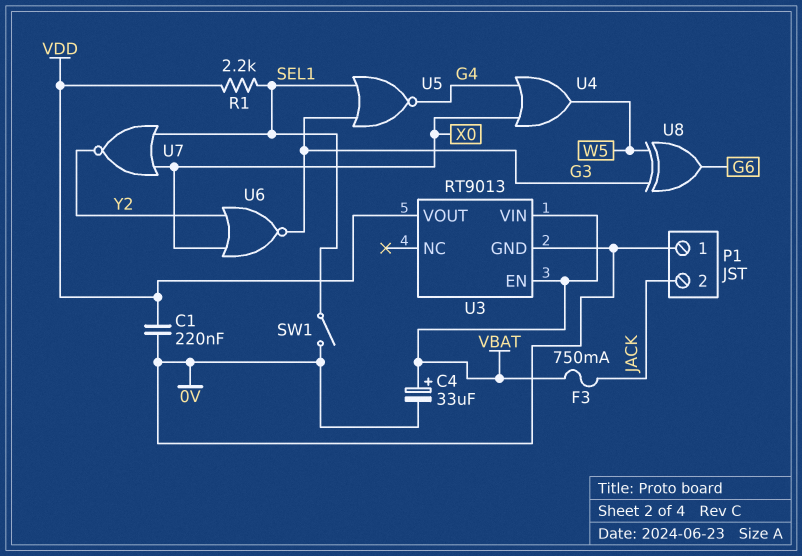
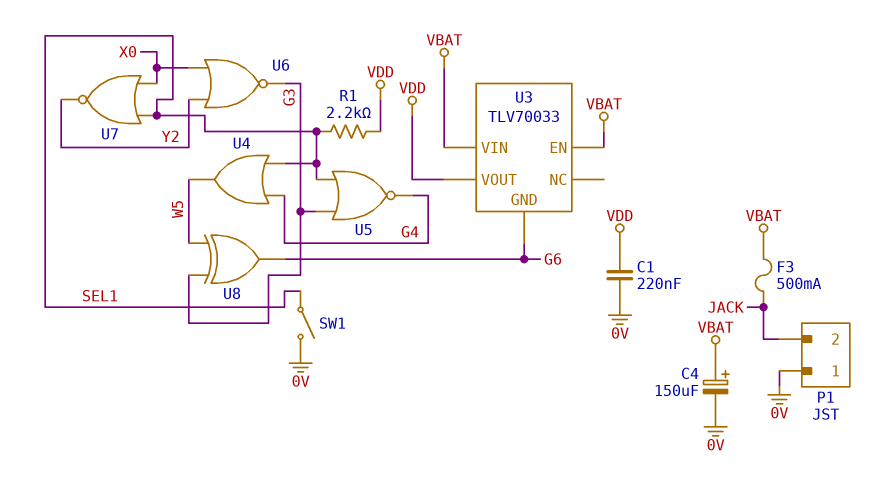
C4: 33uF (plus VBAT, minus 0V) -> 150uF (plus VBAT, minus 0V)
F3: 750mA (JACK, VBAT) -> 500mA (JACK, VBAT)
U3: RT9013 -> TLV70033
U3 pin GND: 0V -> G6
U4: OR (in G4, in X0, out W5) -> OR (in G4, in SEL1, out W5)

